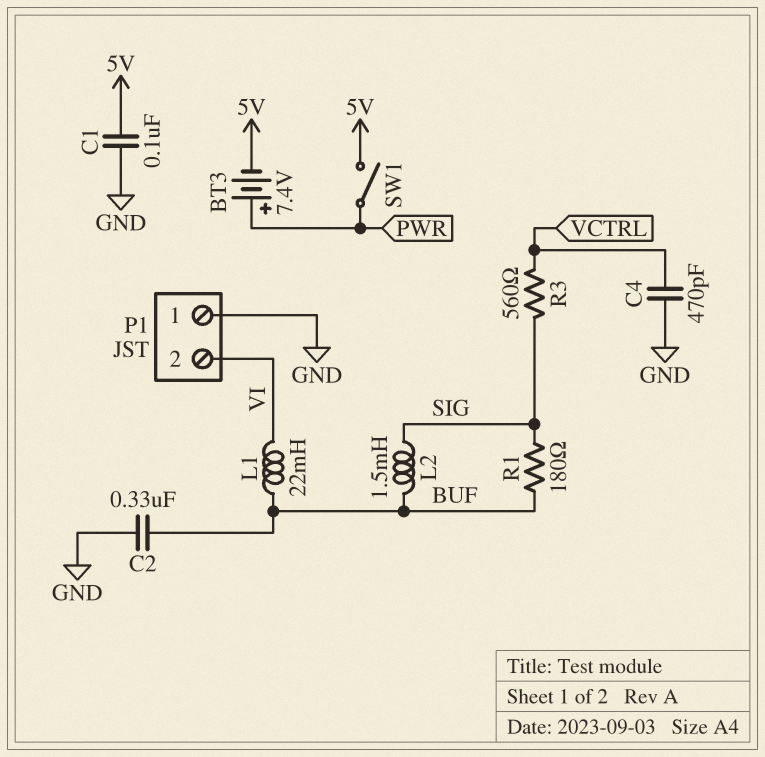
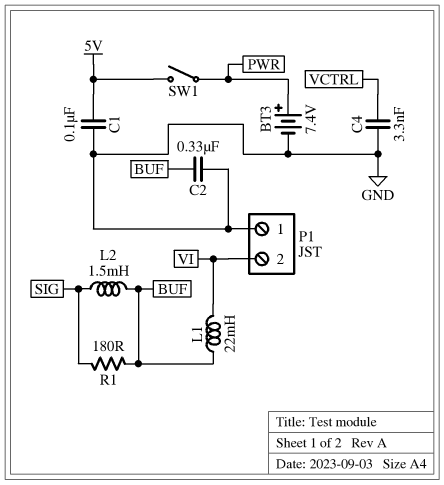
BT3: 7.4V (plus PWR, minus 5V) -> 7.4V (plus PWR, minus GND)
C4: 470pF (GND, VCTRL) -> 3.3nF (GND, VCTRL)
R3: 560 (SIG, VCTRL) -> none

